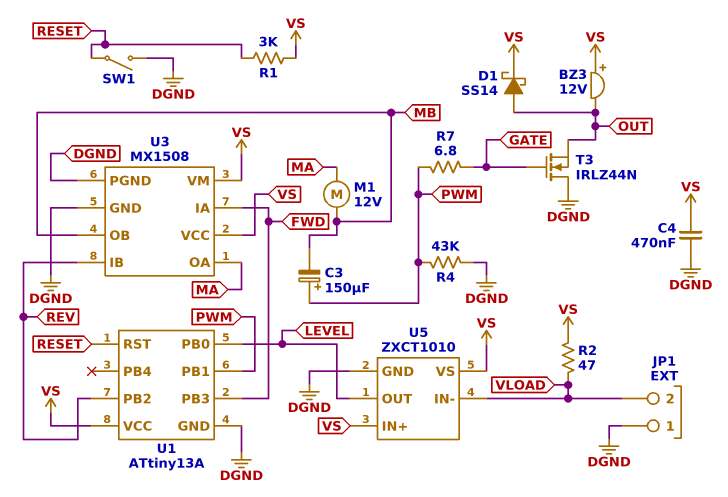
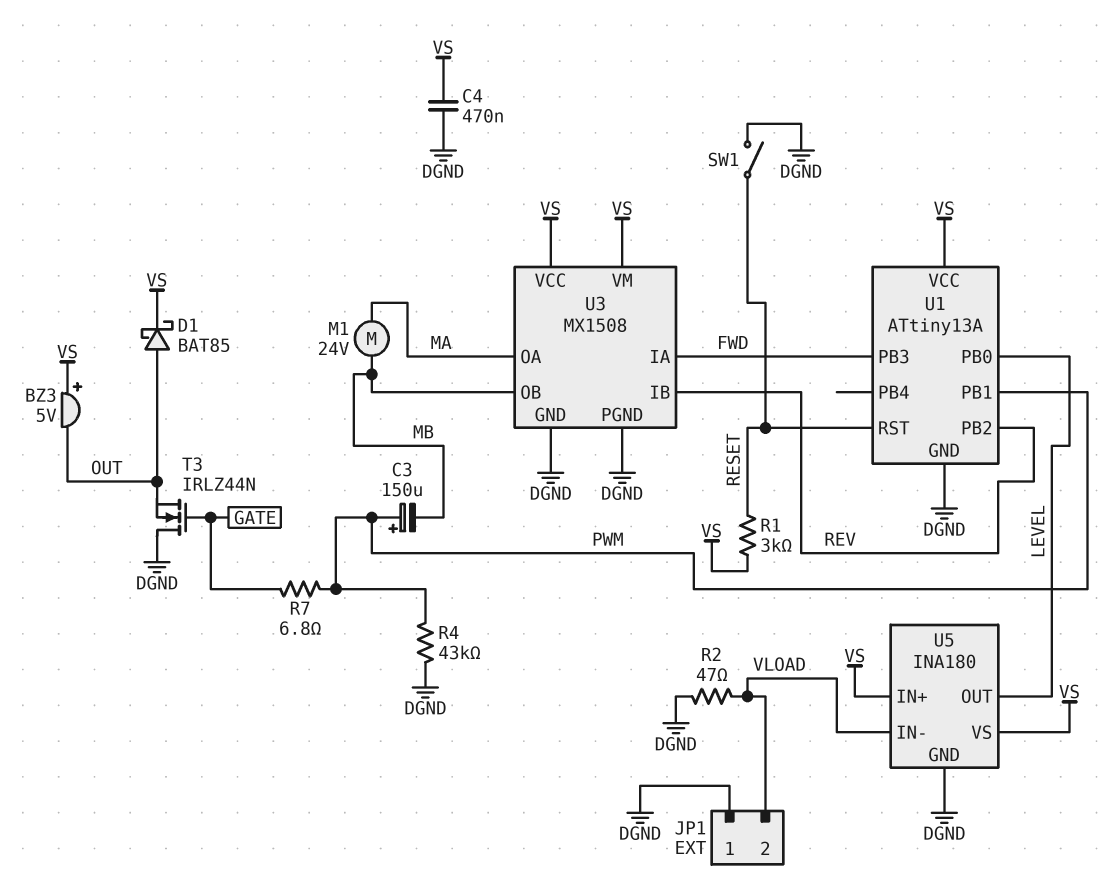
BZ3: buzzer 12V (plus VS, minus OUT) -> buzzer 5V (plus VS, minus OUT)
D1: schottky SS14 (A OUT, K VS) -> schottky BAT85 (A OUT, K VS)
M1: motor 12V (MA, MB) -> motor 24V (MA, MB)
R2: 47 (VLOAD, VS) -> 47 (DGND, VLOAD)
U5: ZXCT1010 -> INA180

